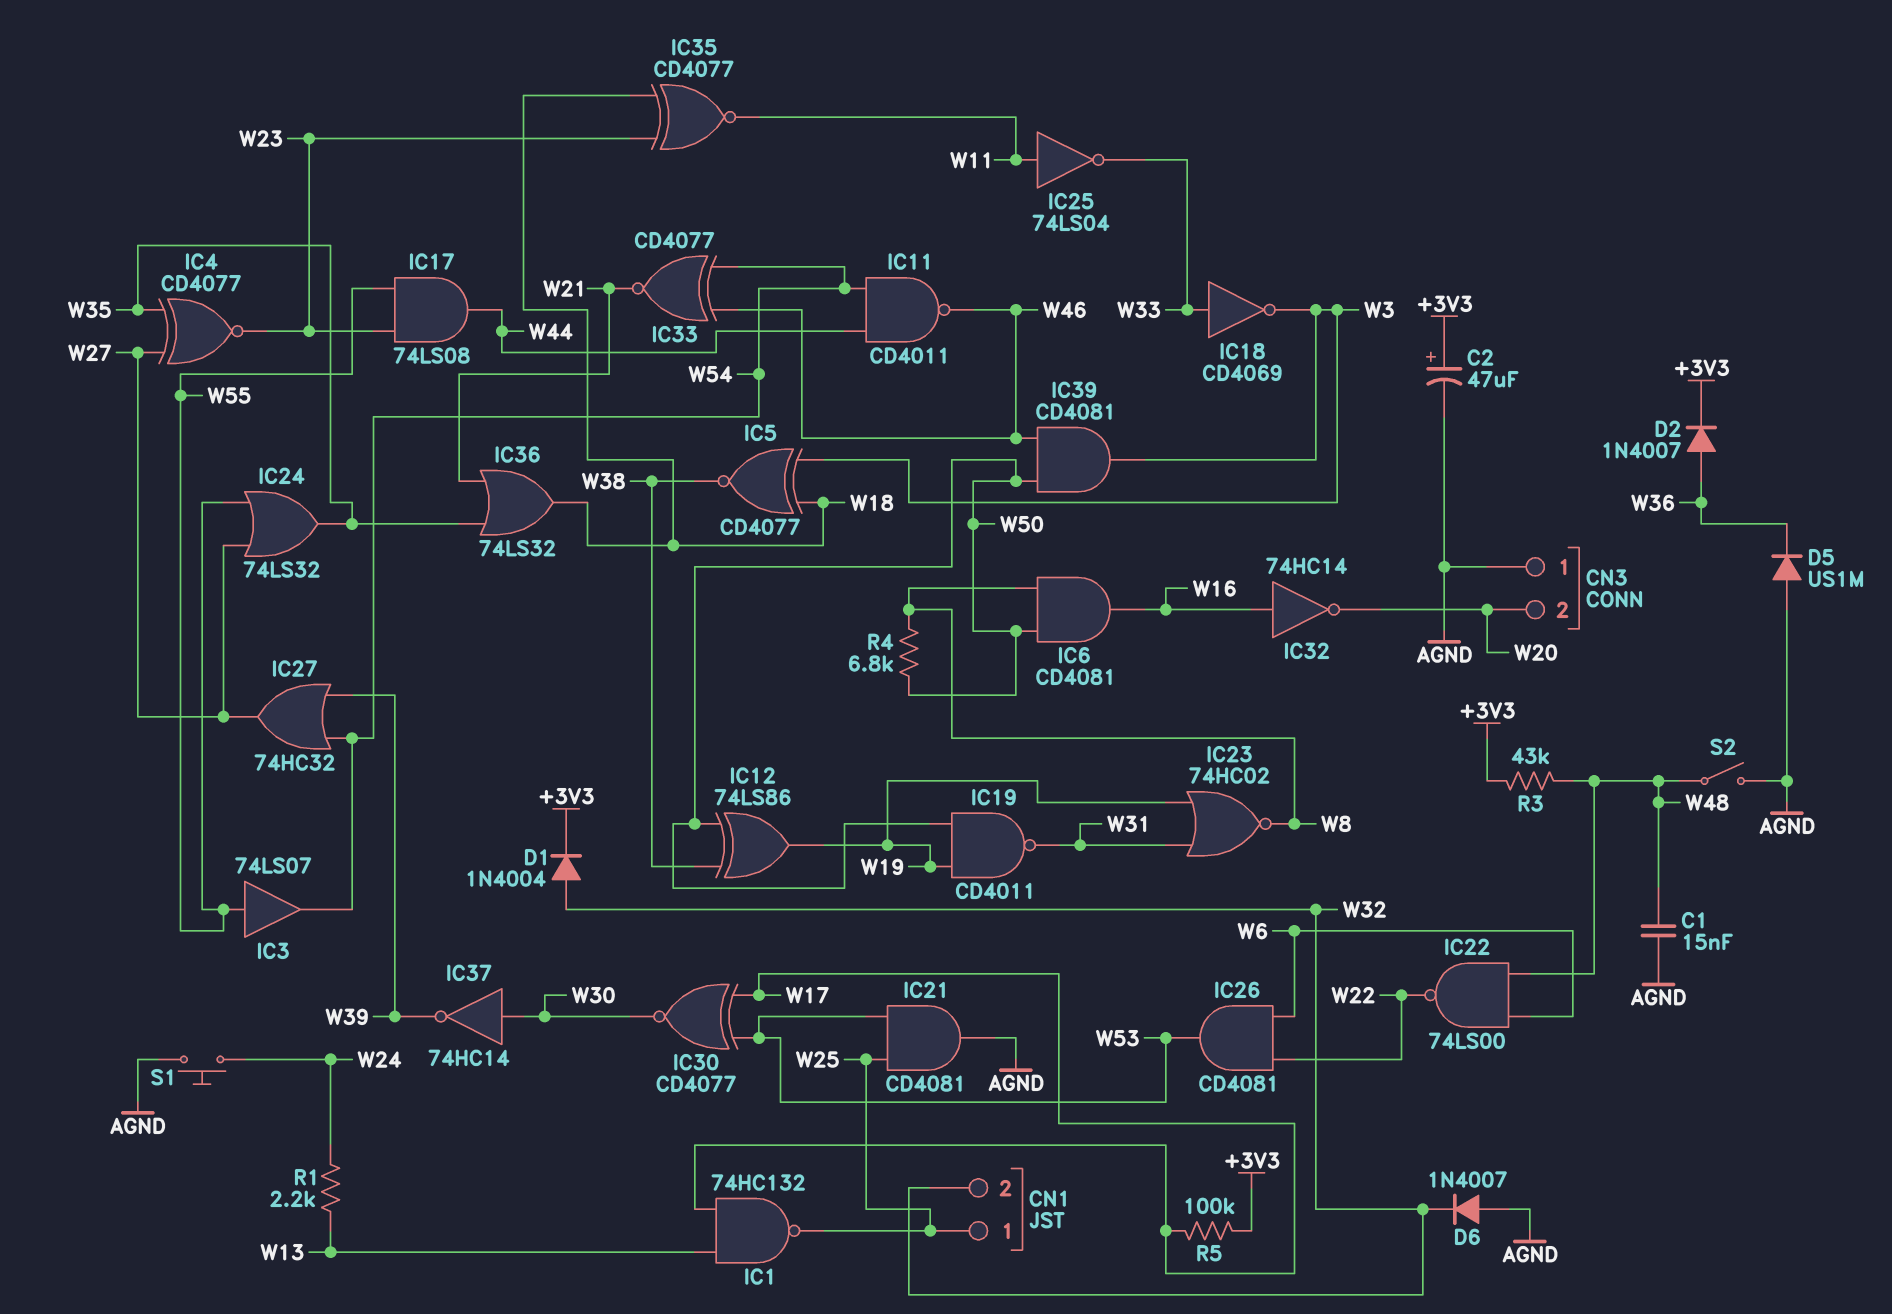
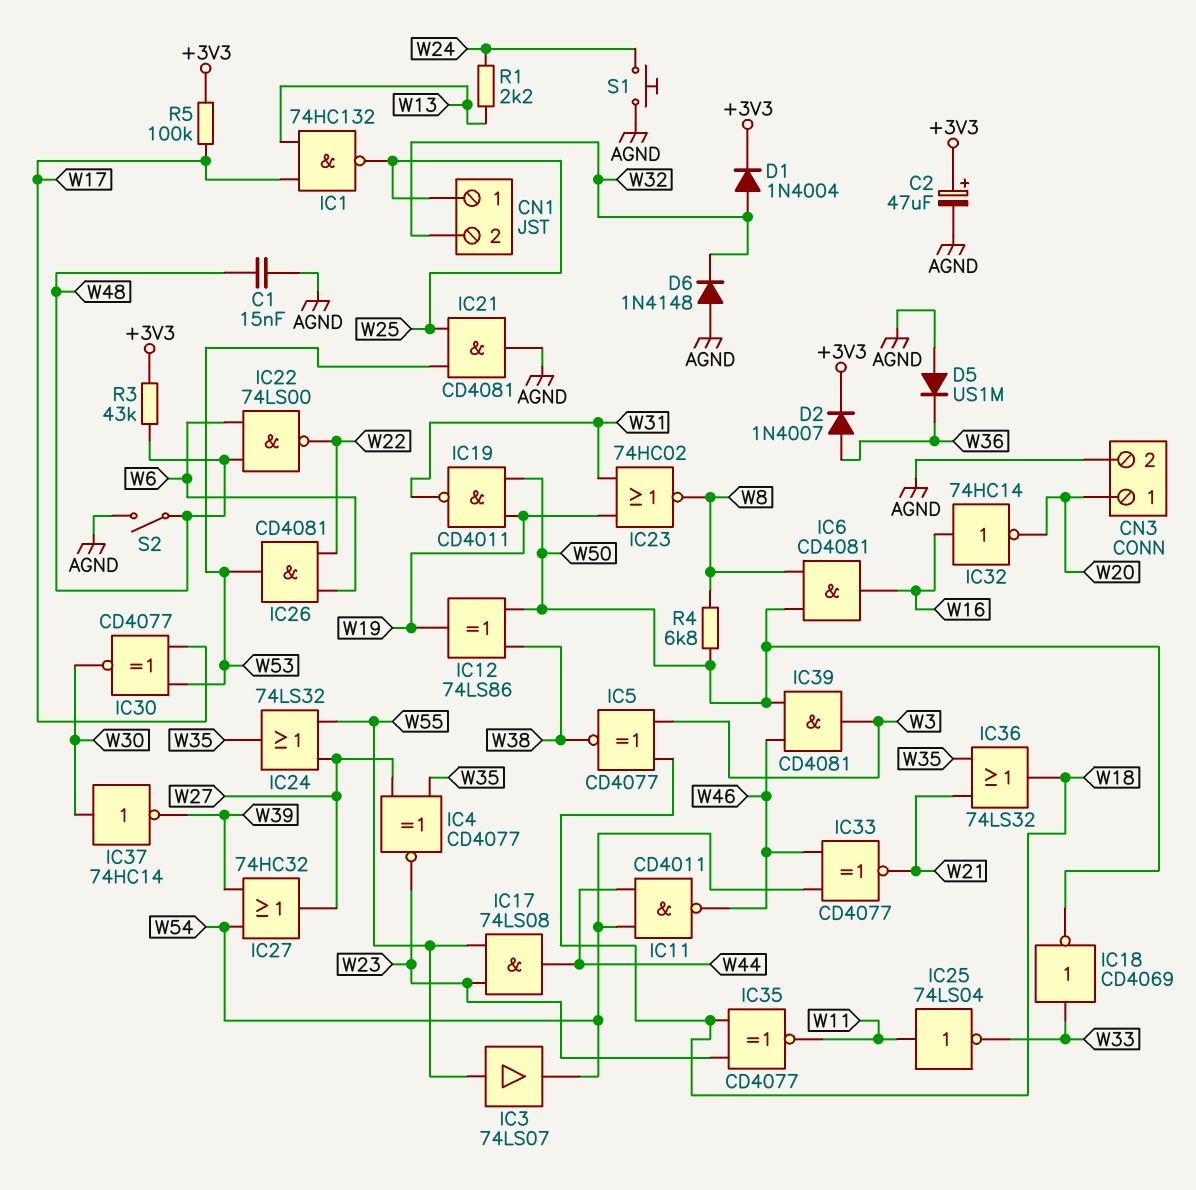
CN3 pin 1: AGND -> W20
CN3 pin 2: W20 -> AGND
D6: diode 1N4007 (A AGND, K W32) -> diode 1N4148 (A AGND, K W32)
IC18: NOT CD4069 (in W33, out W3) -> NOT CD4069 (in W33, out W50)

